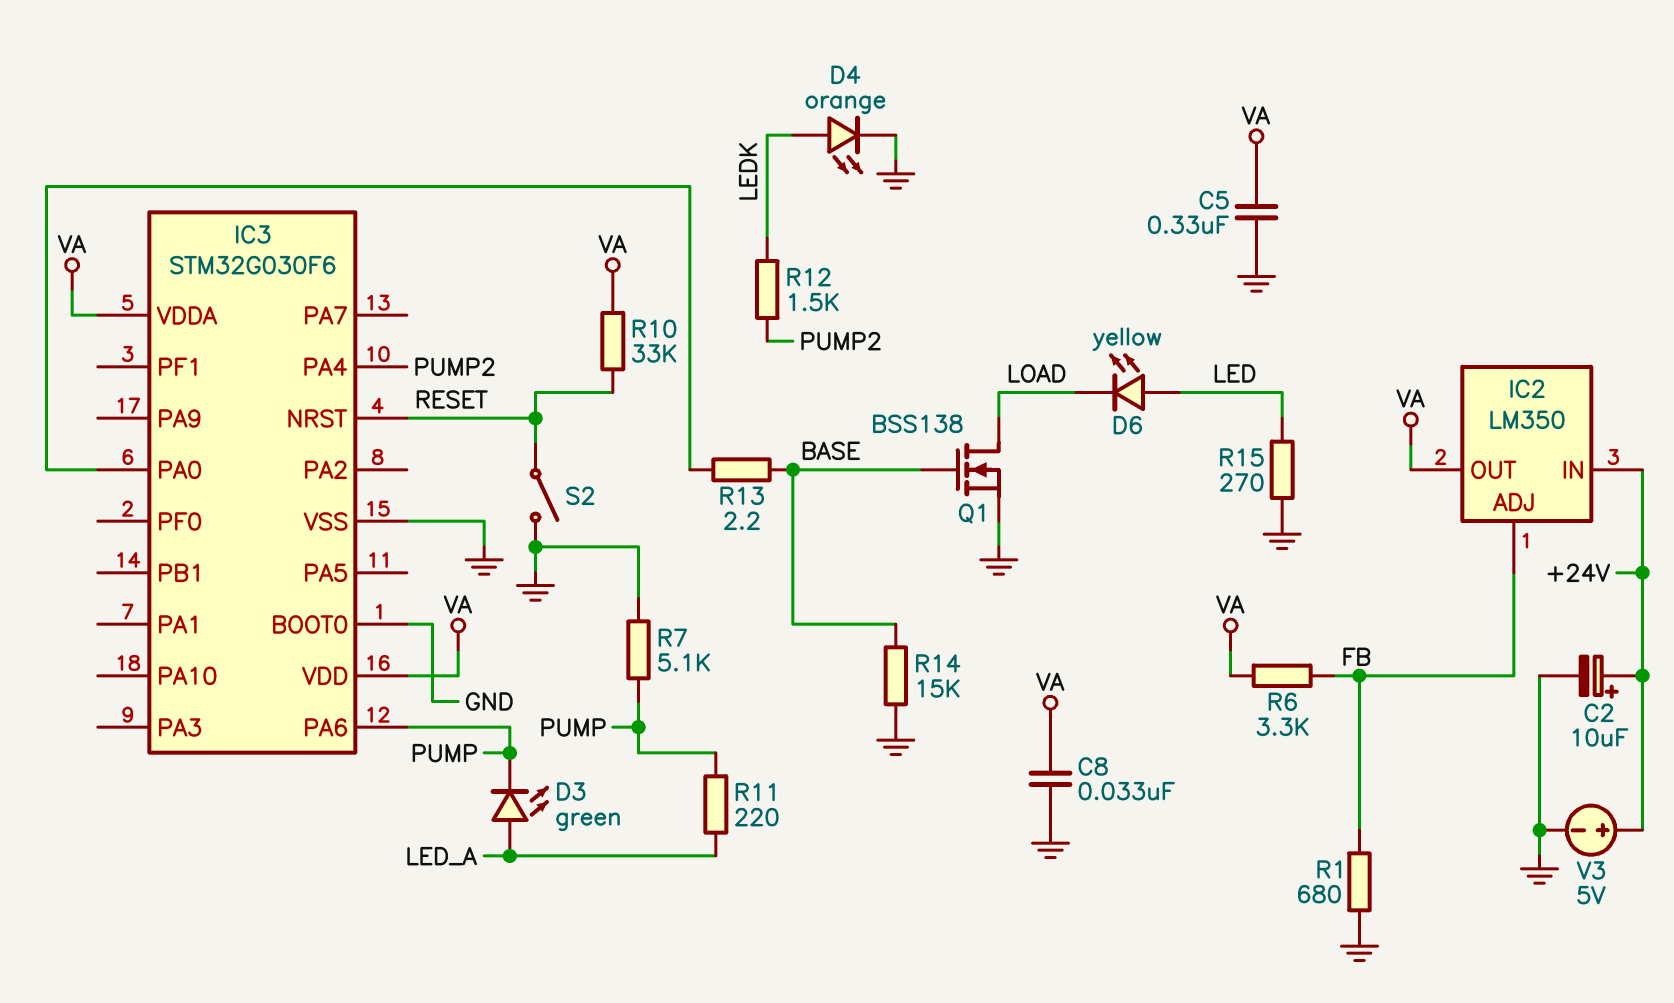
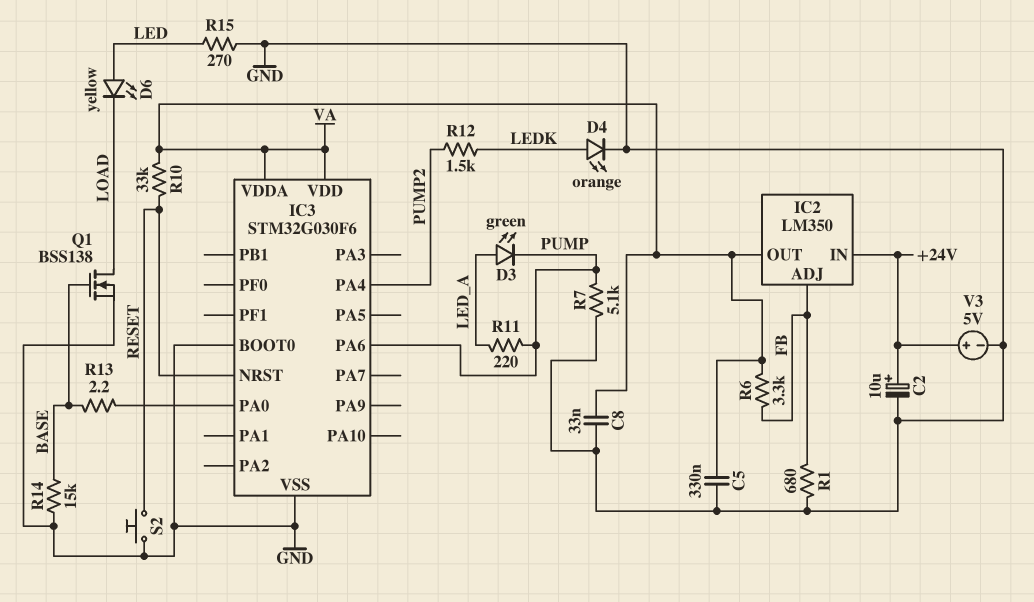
S2: switch (GND, RESET) -> button (GND, RESET)

